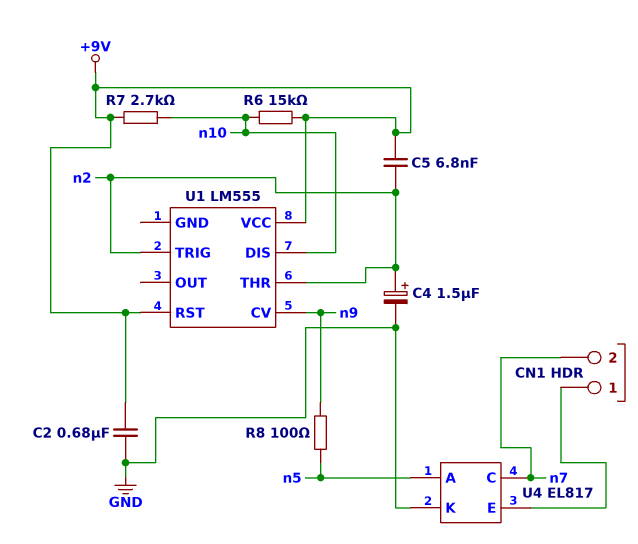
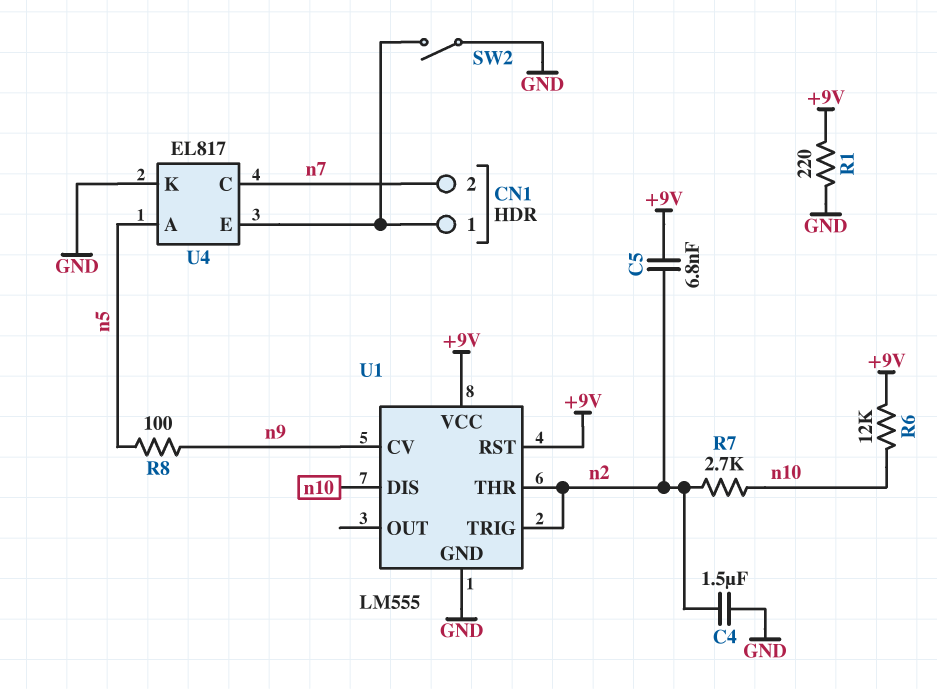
C2: 680nF (+9V, GND) -> none
C4: 1.5uF (plus n2, minus GND) -> 1.5uF (GND, n2)
R1: none -> 220 (+9V, GND)
R6: 15k (+9V, n10) -> 12k (+9V, n10)
R7: 2.7k (+9V, n10) -> 2.7k (n2, n10)
SW2: none -> switch (CN1/1, GND)
U1 pin GND: none -> GND

